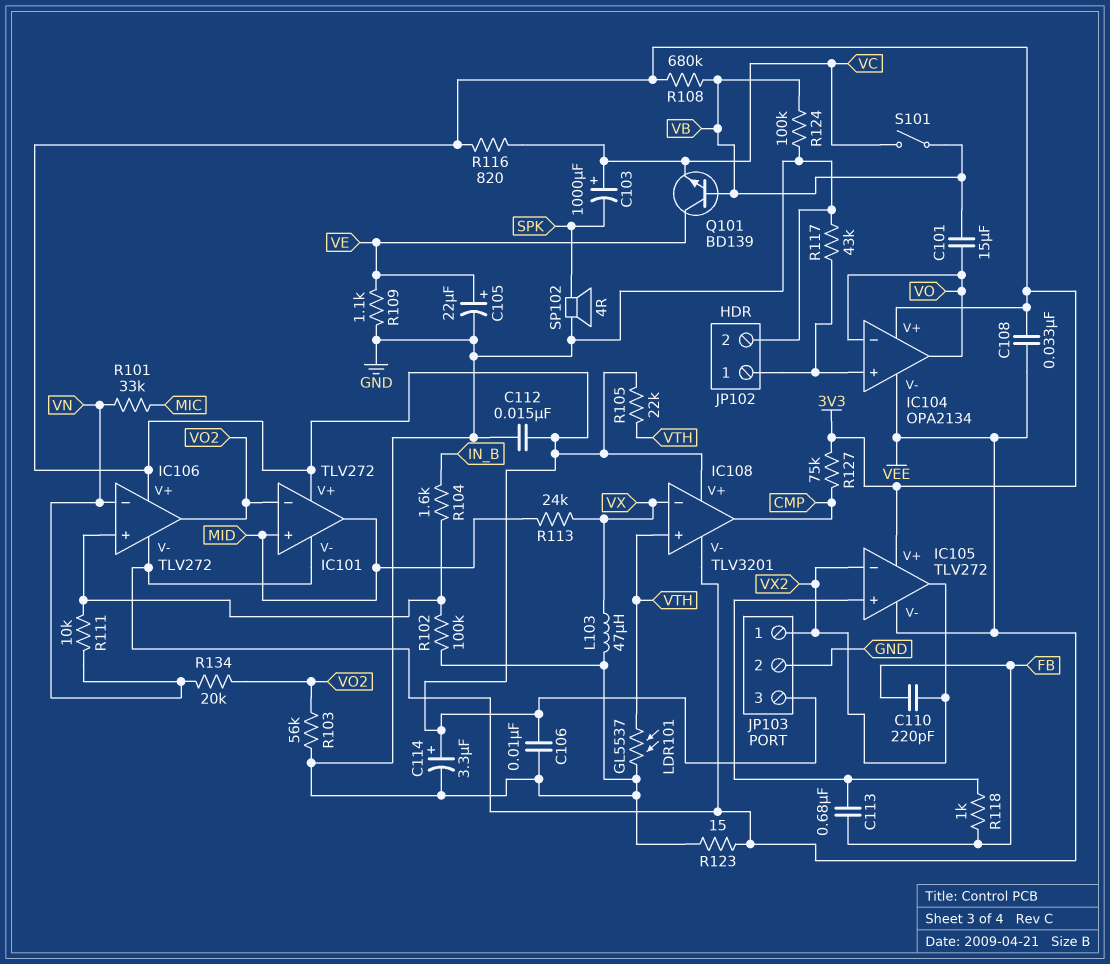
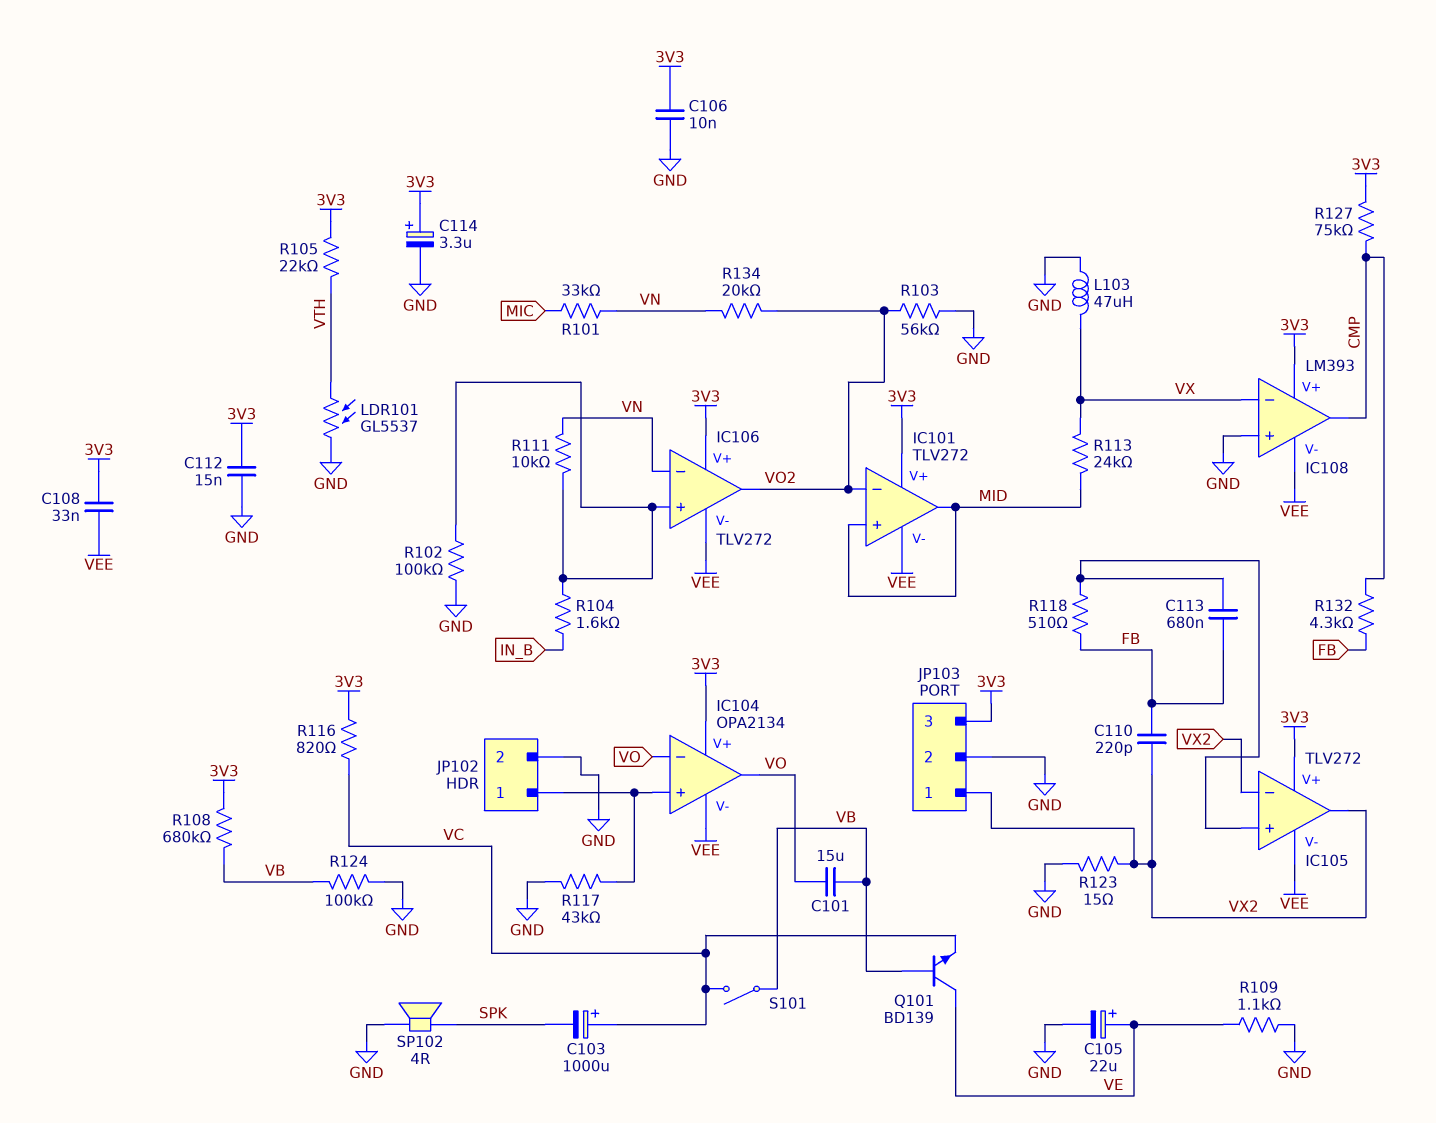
IC108: TLV3201 -> LM393
IC108 pin in+: VTH -> GND
R118: 1k (FB, IC105/in+) -> 510 (FB, IC105/in+)
R123: 15 (GND, VEE) -> 15 (GND, VX2)
R132: none -> 4.3k (CMP, FB)

